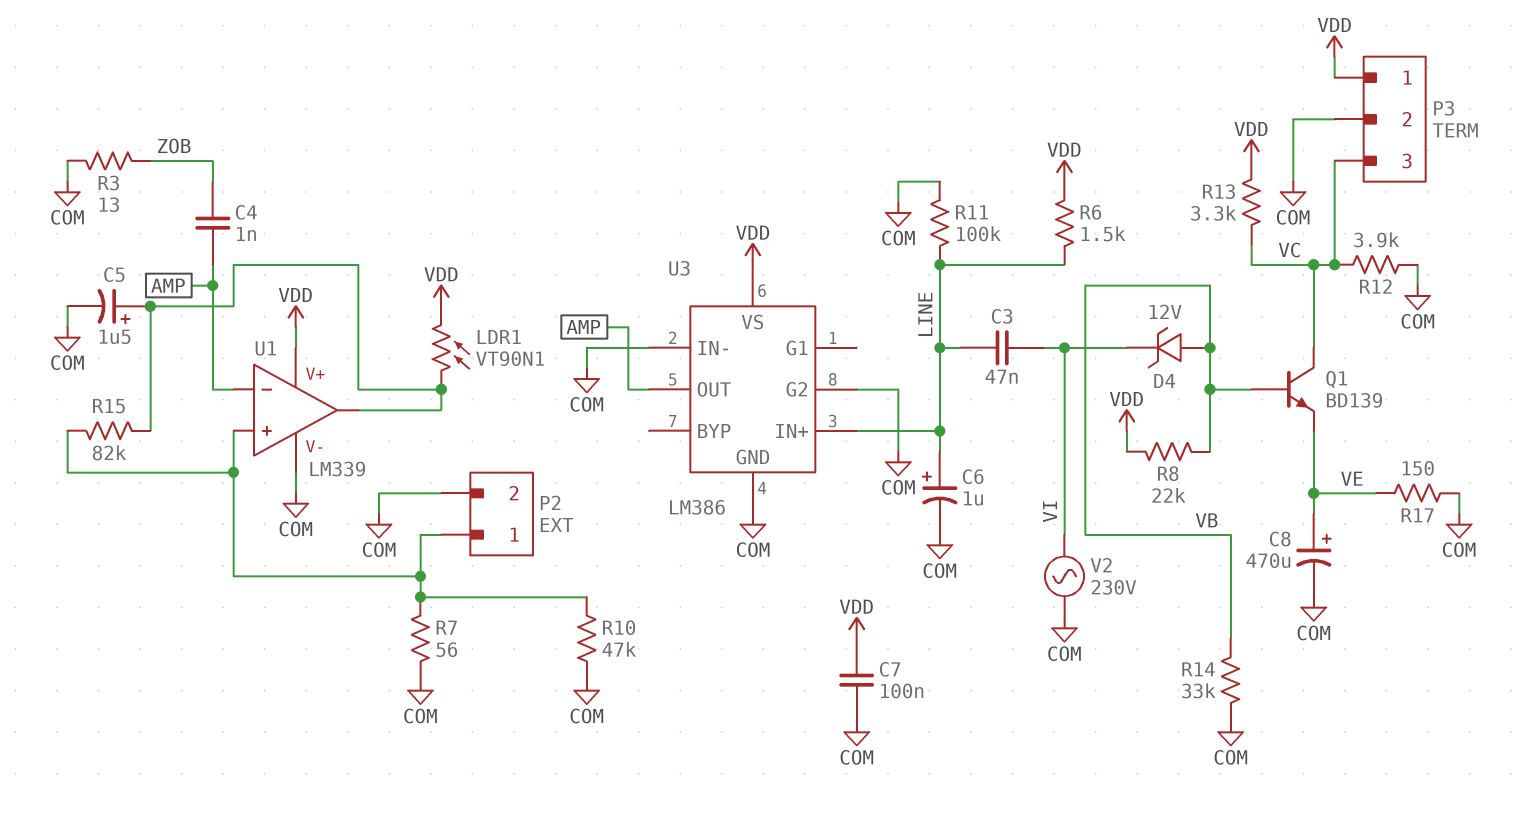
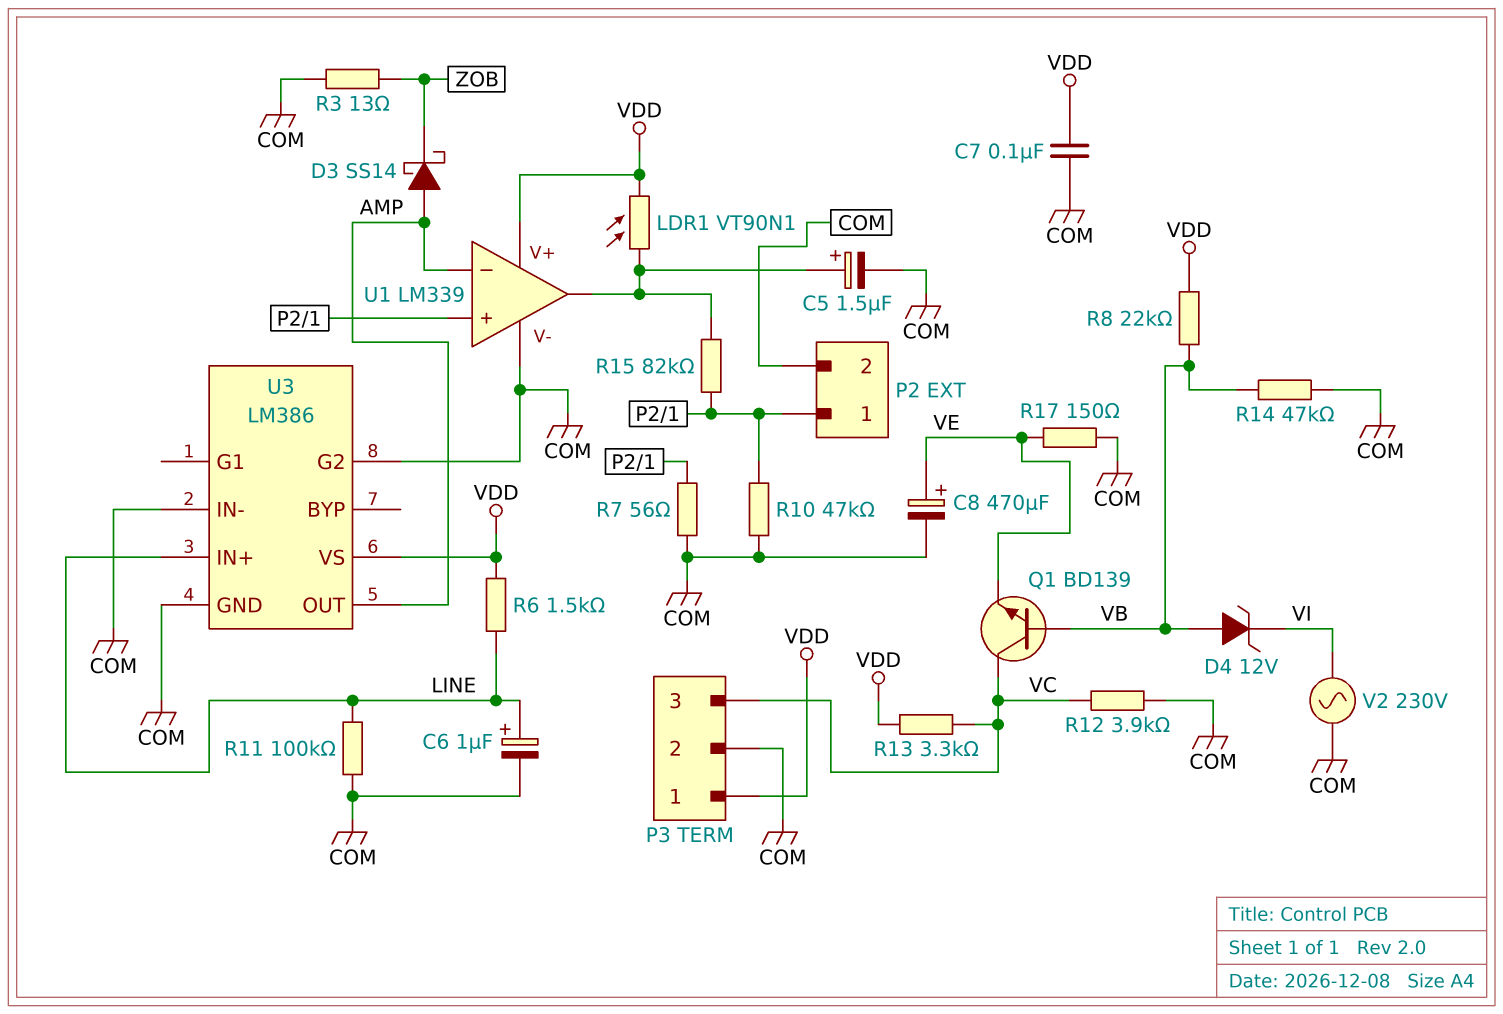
C3: 47nF (LINE, VI) -> none
C4: 1nF (AMP, ZOB) -> none
D3: none -> schottky SS14 (A AMP, K ZOB)
R14: 33k (COM, VB) -> 47k (COM, VB)

